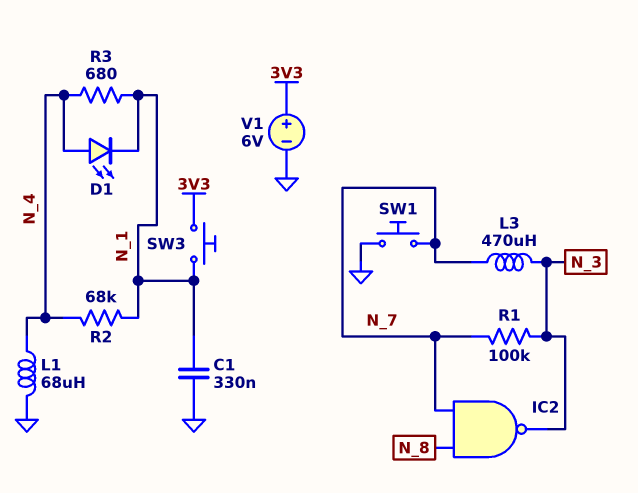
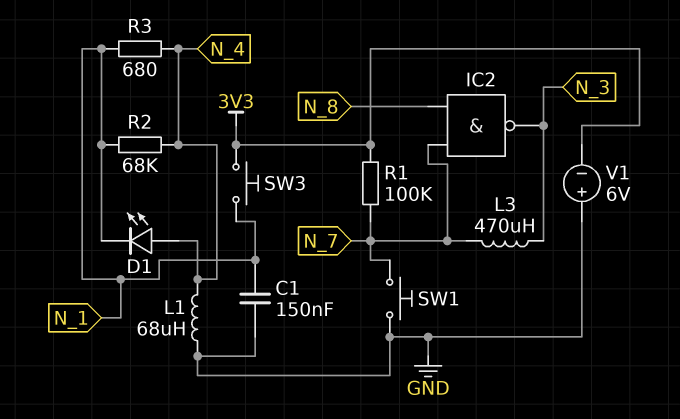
C1: 330nF (GND, N_1) -> 150nF (GND, N_1)
R1: 100k (N_3, N_7) -> 100k (3V3, N_7)
V1: 6V (plus 3V3, minus GND) -> 6V (plus GND, minus 3V3)

